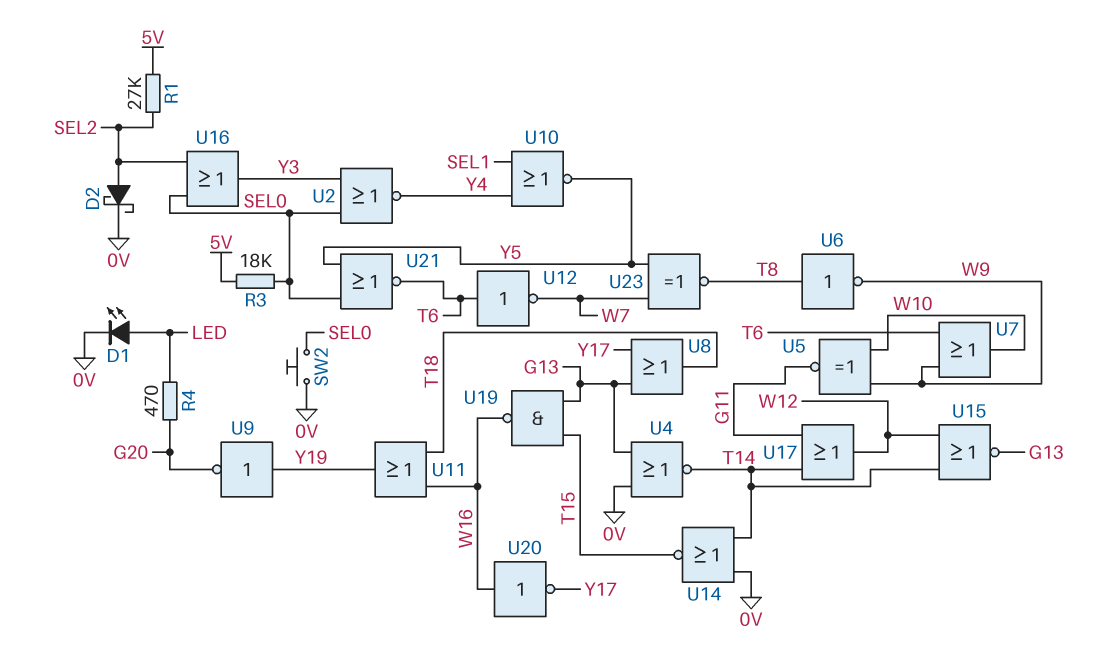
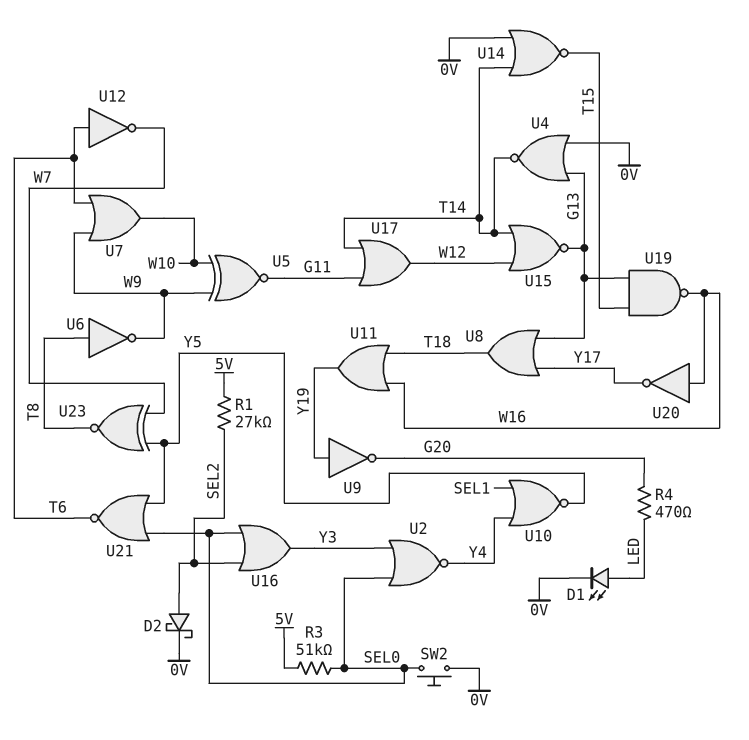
R3: 18k (5V, SEL0) -> 51k (5V, SEL0)

